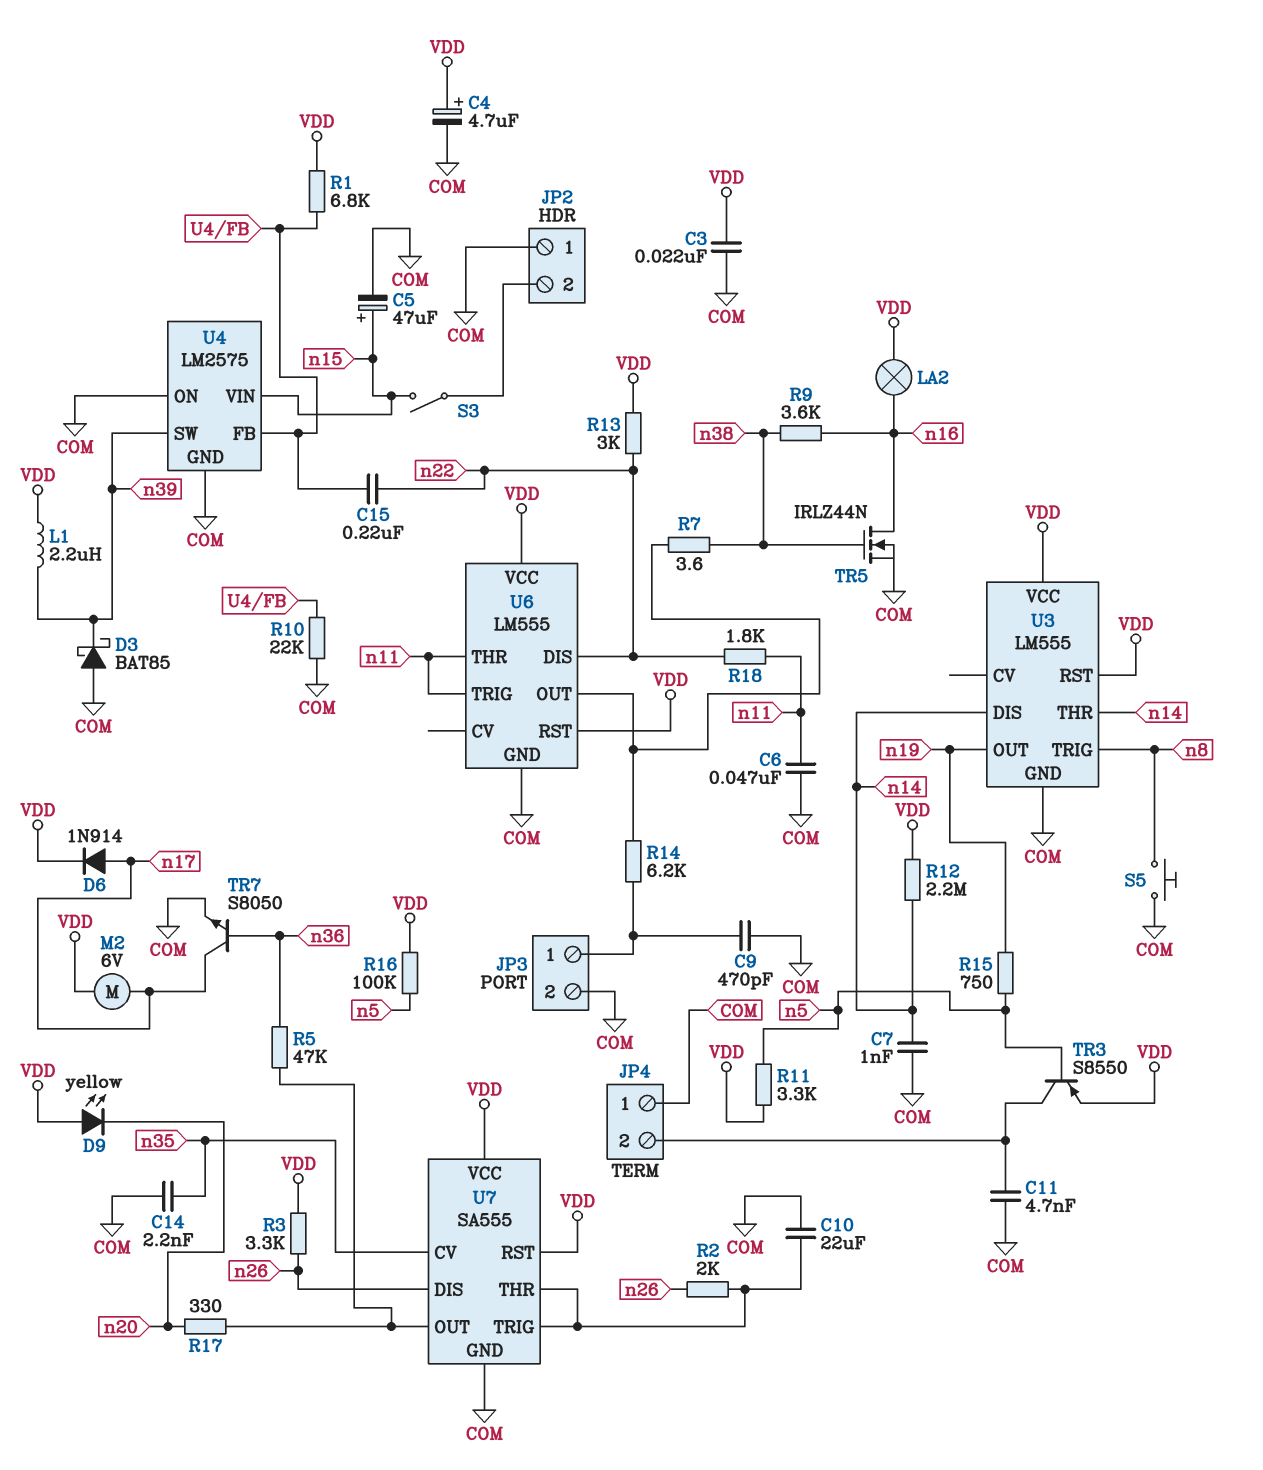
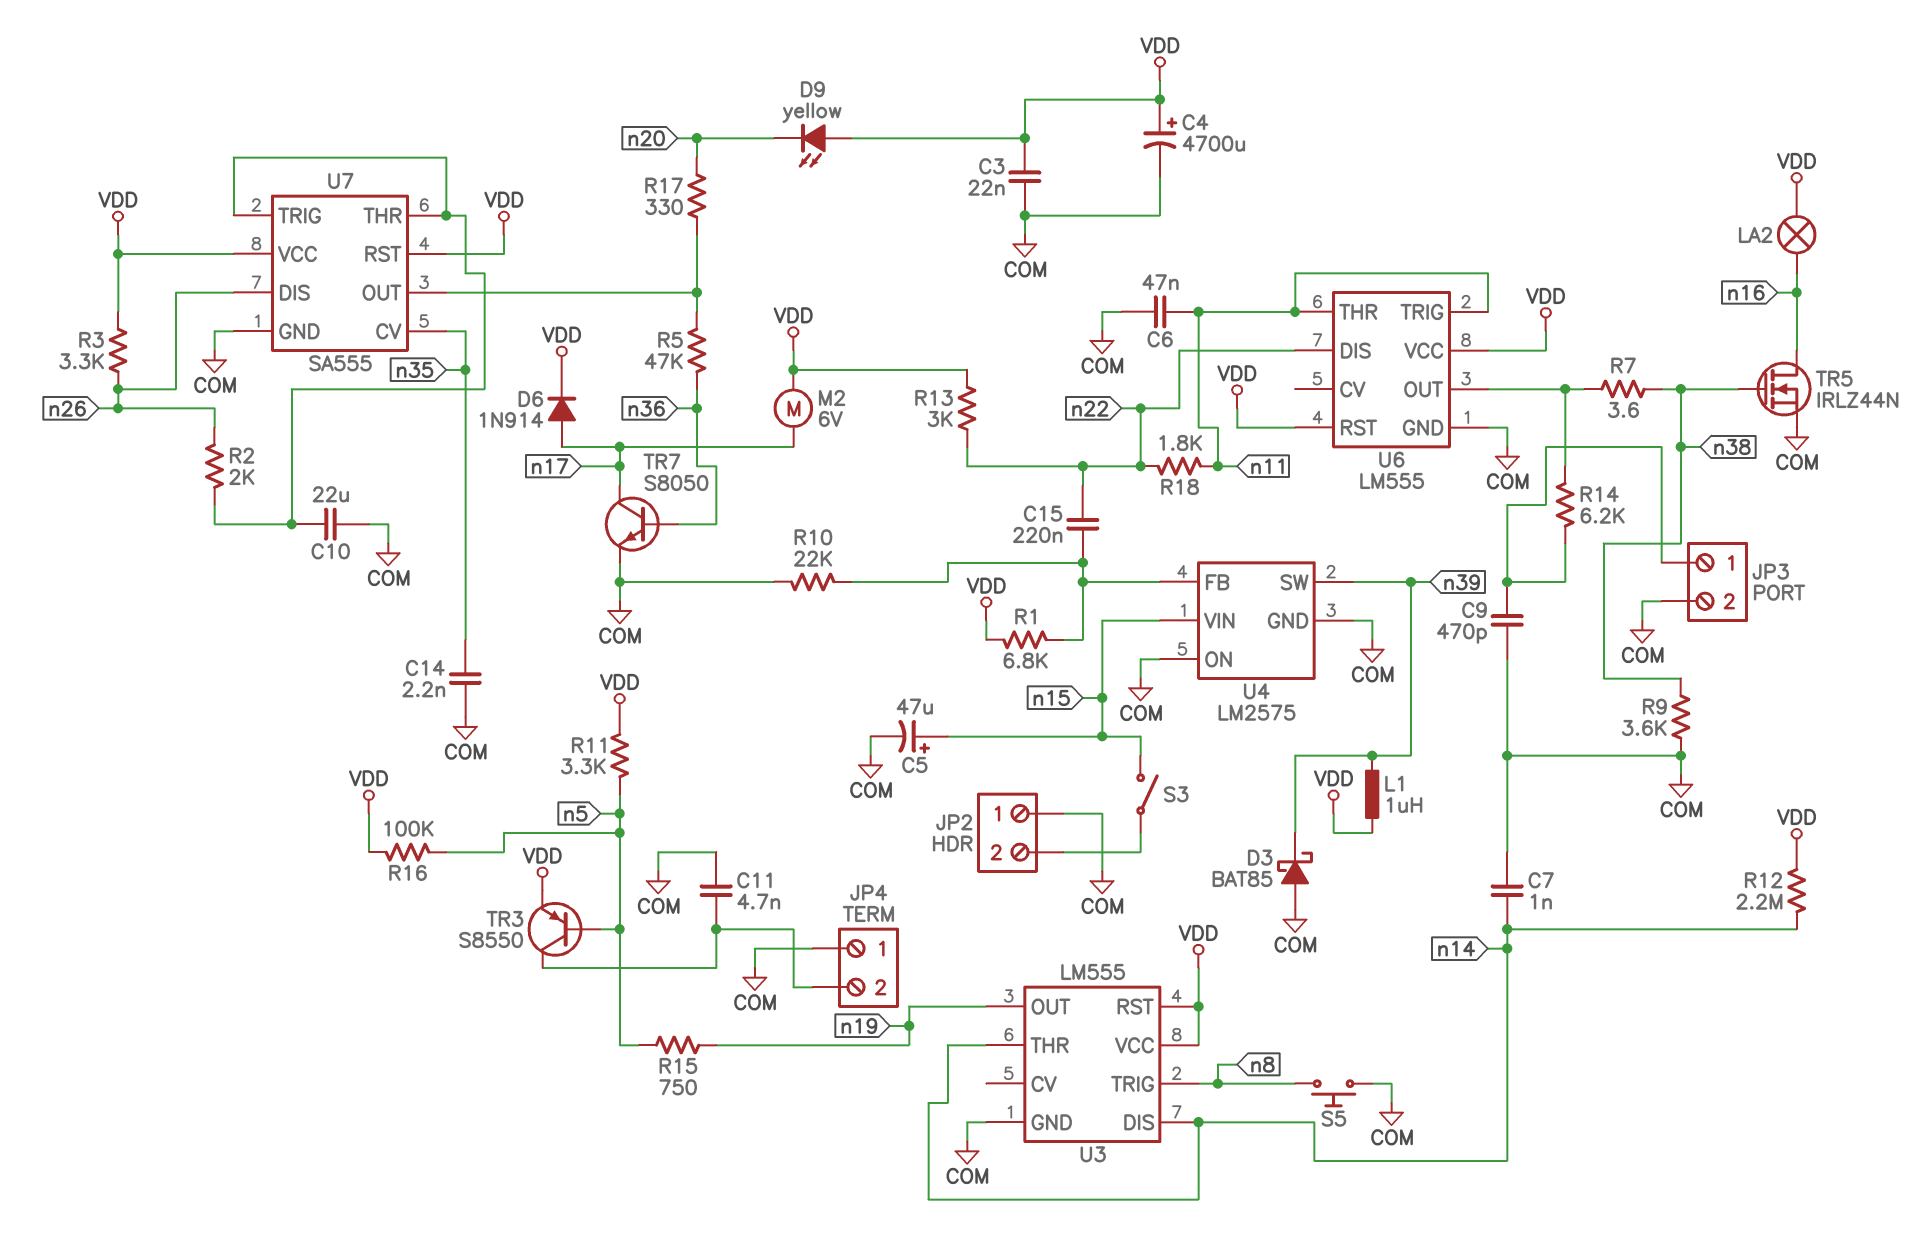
C4: 4.7uF (plus VDD, minus COM) -> 4700uF (plus VDD, minus COM)
L1: 2.2uH (VDD, n39) -> 1uH (VDD, n39)
R9: 3.6k (n16, n38) -> 3.6k (COM, n38)

